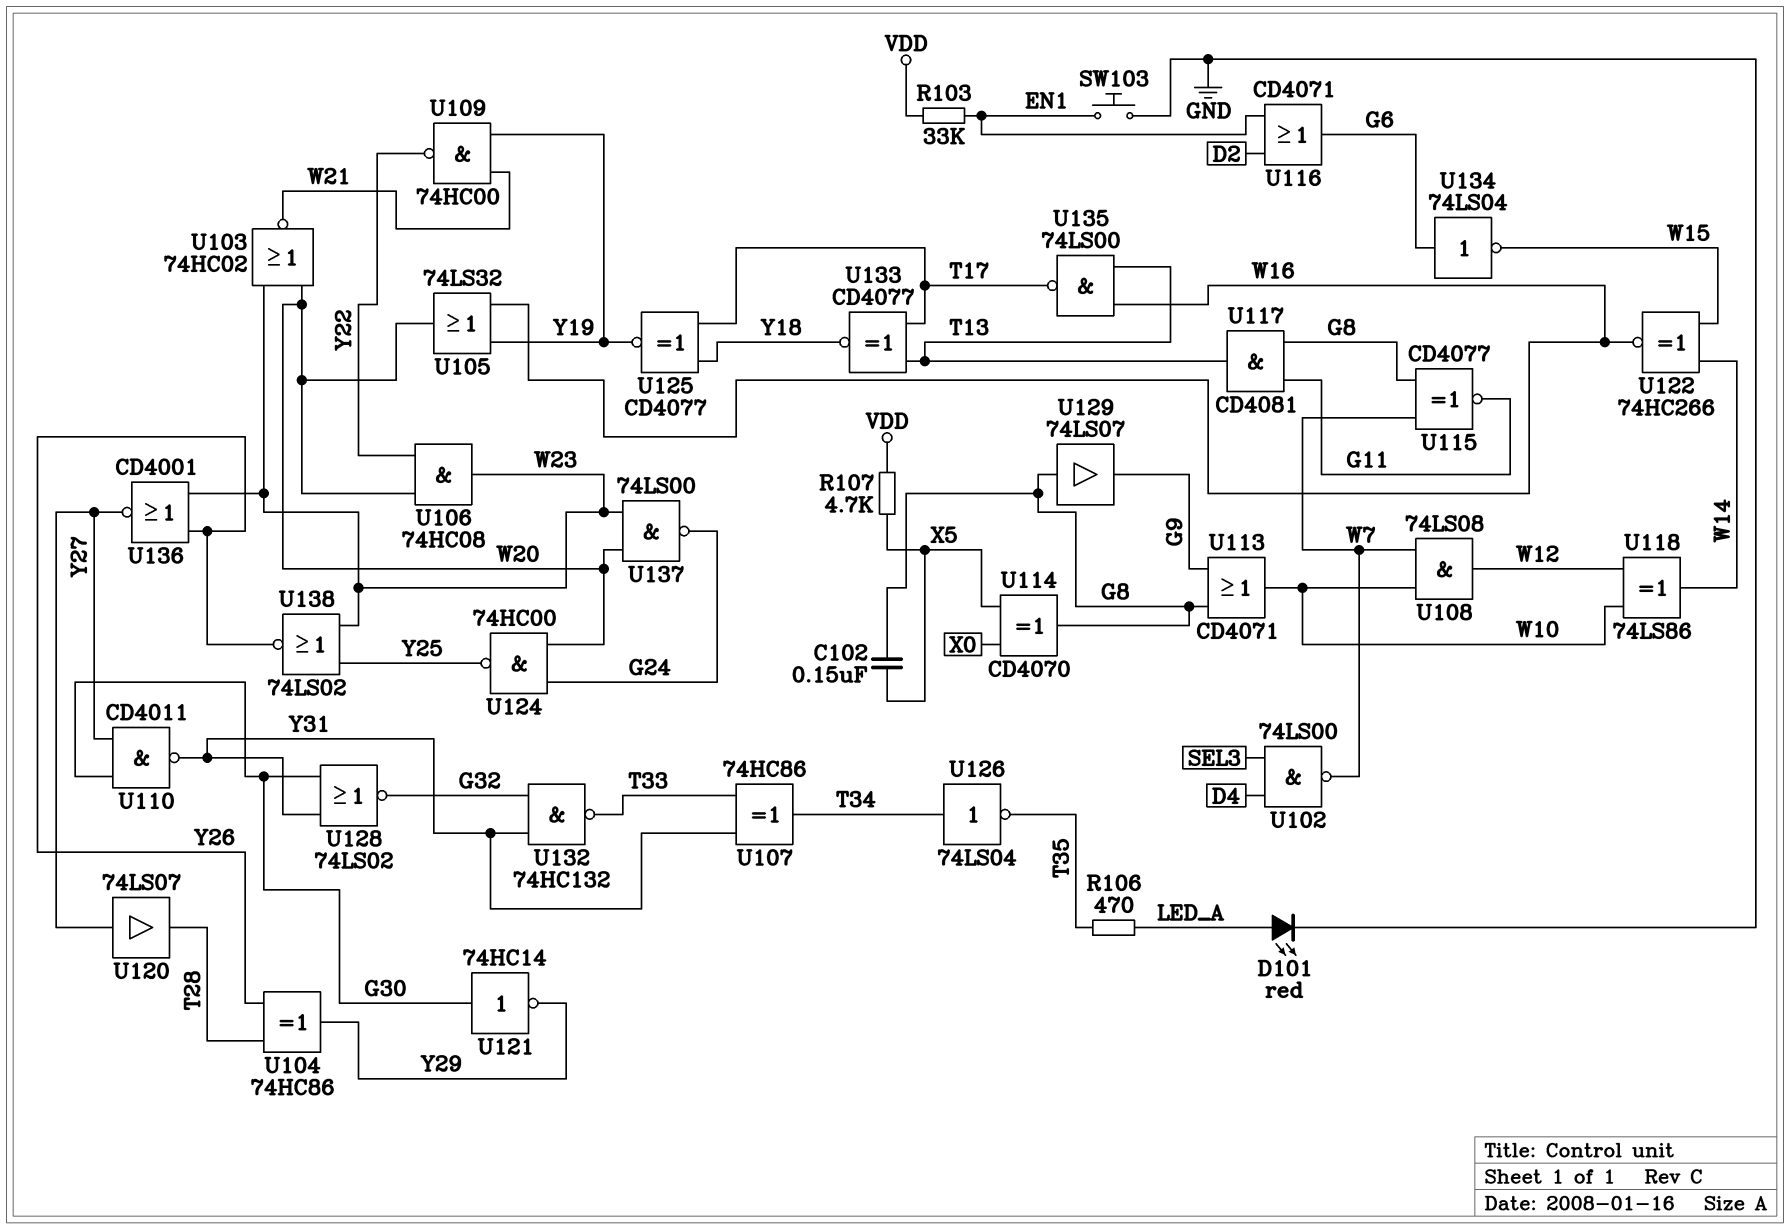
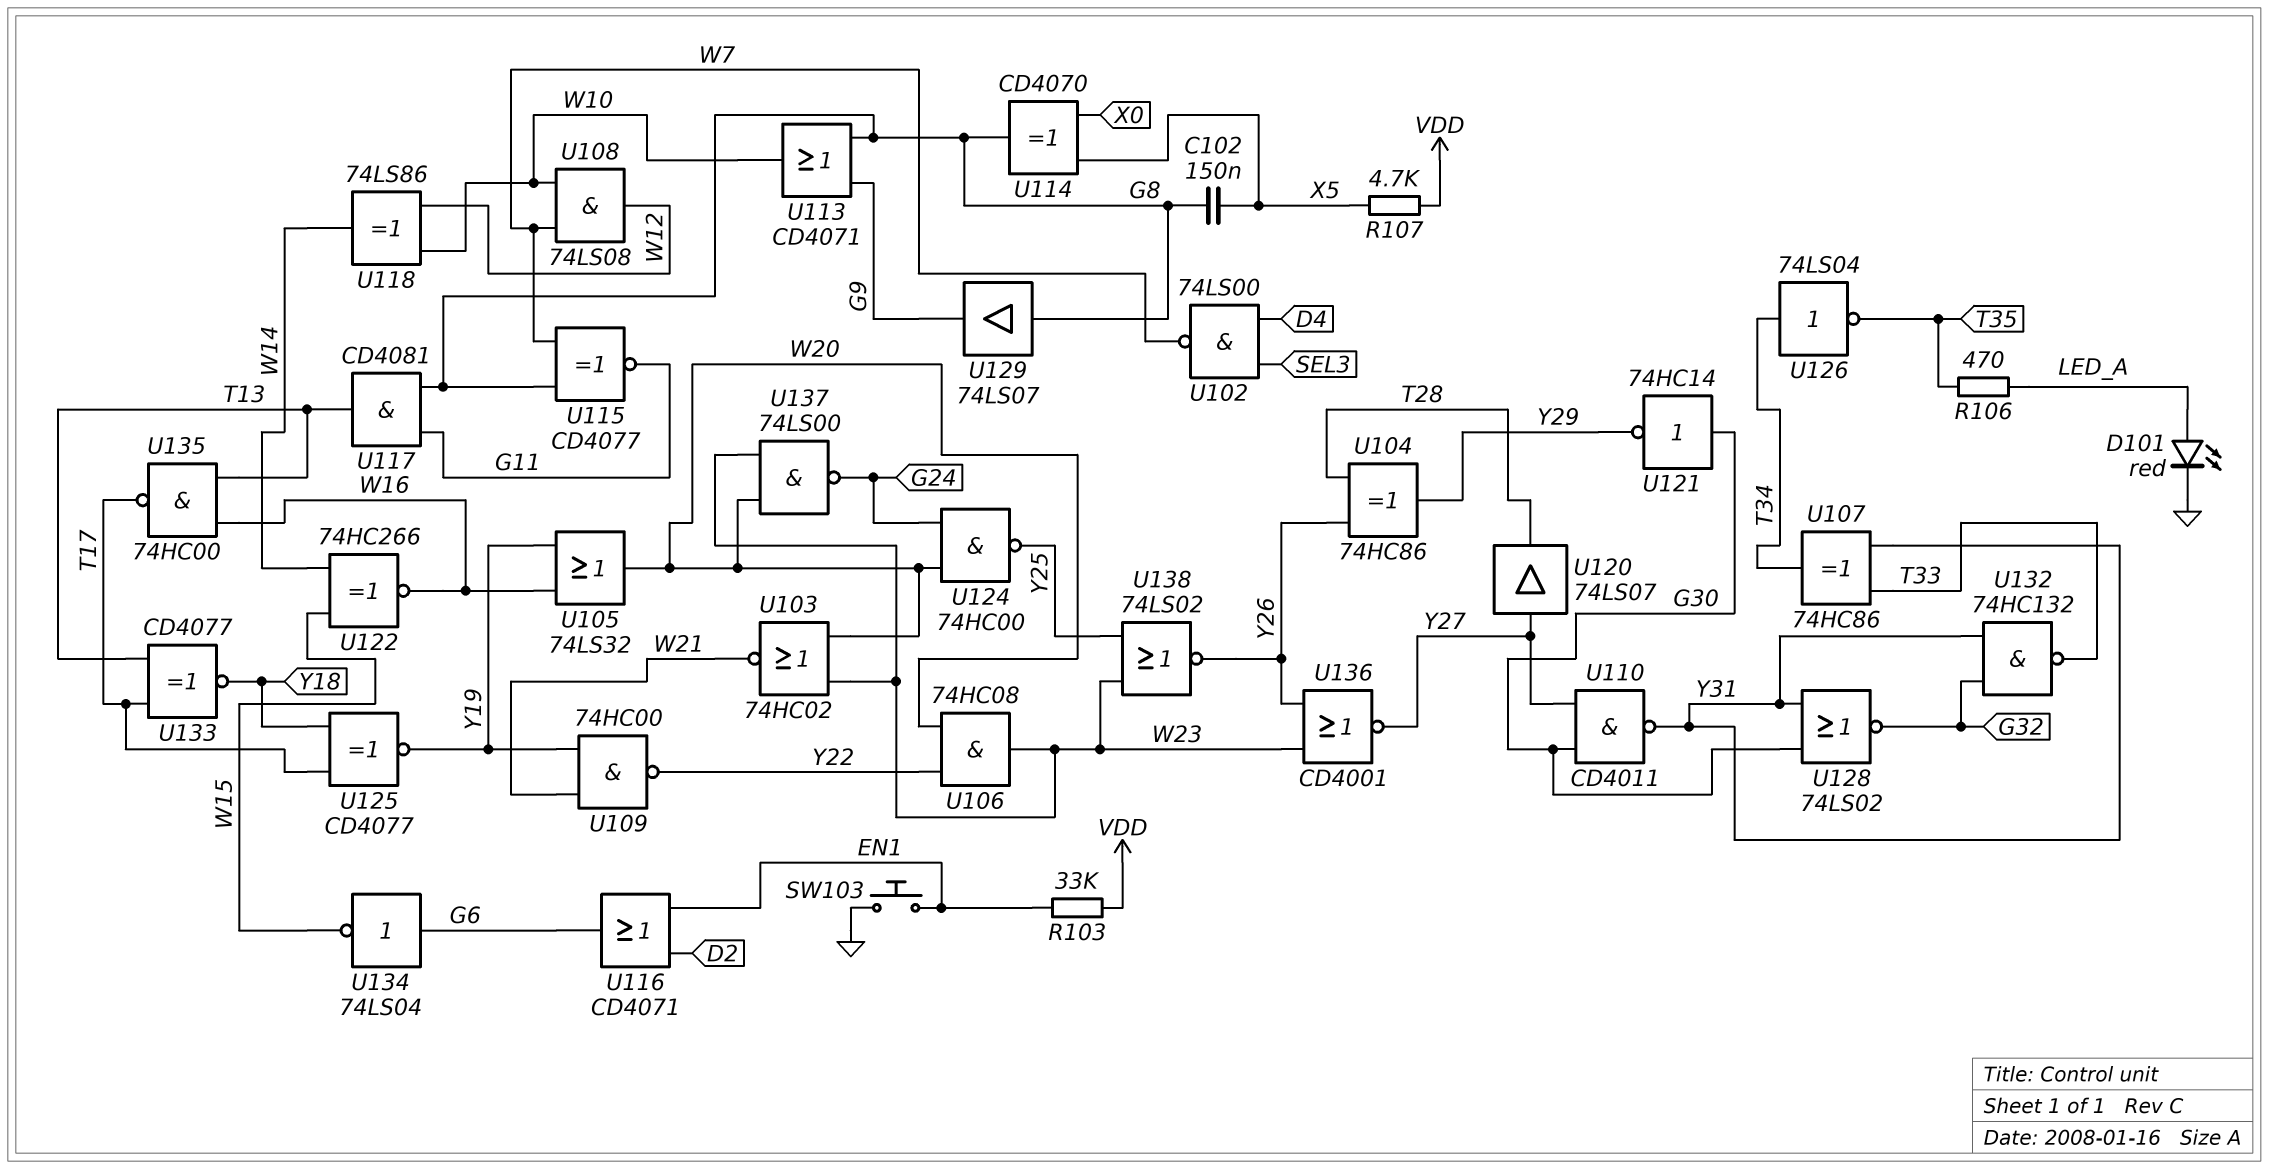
U135: NAND 74LS00 (in T13, in W16, out T17) -> NAND 74HC00 (in T13, in W16, out T17)

